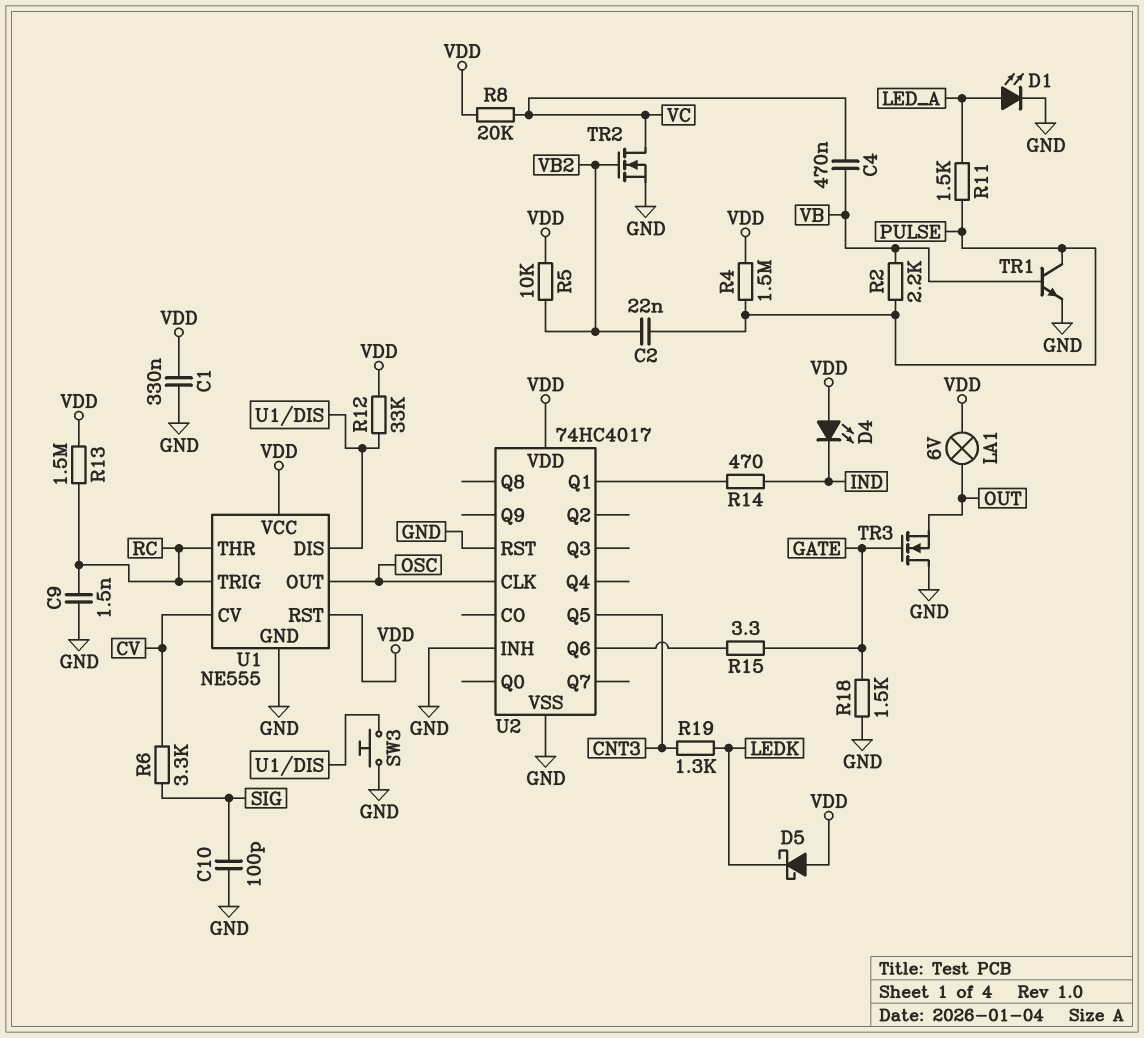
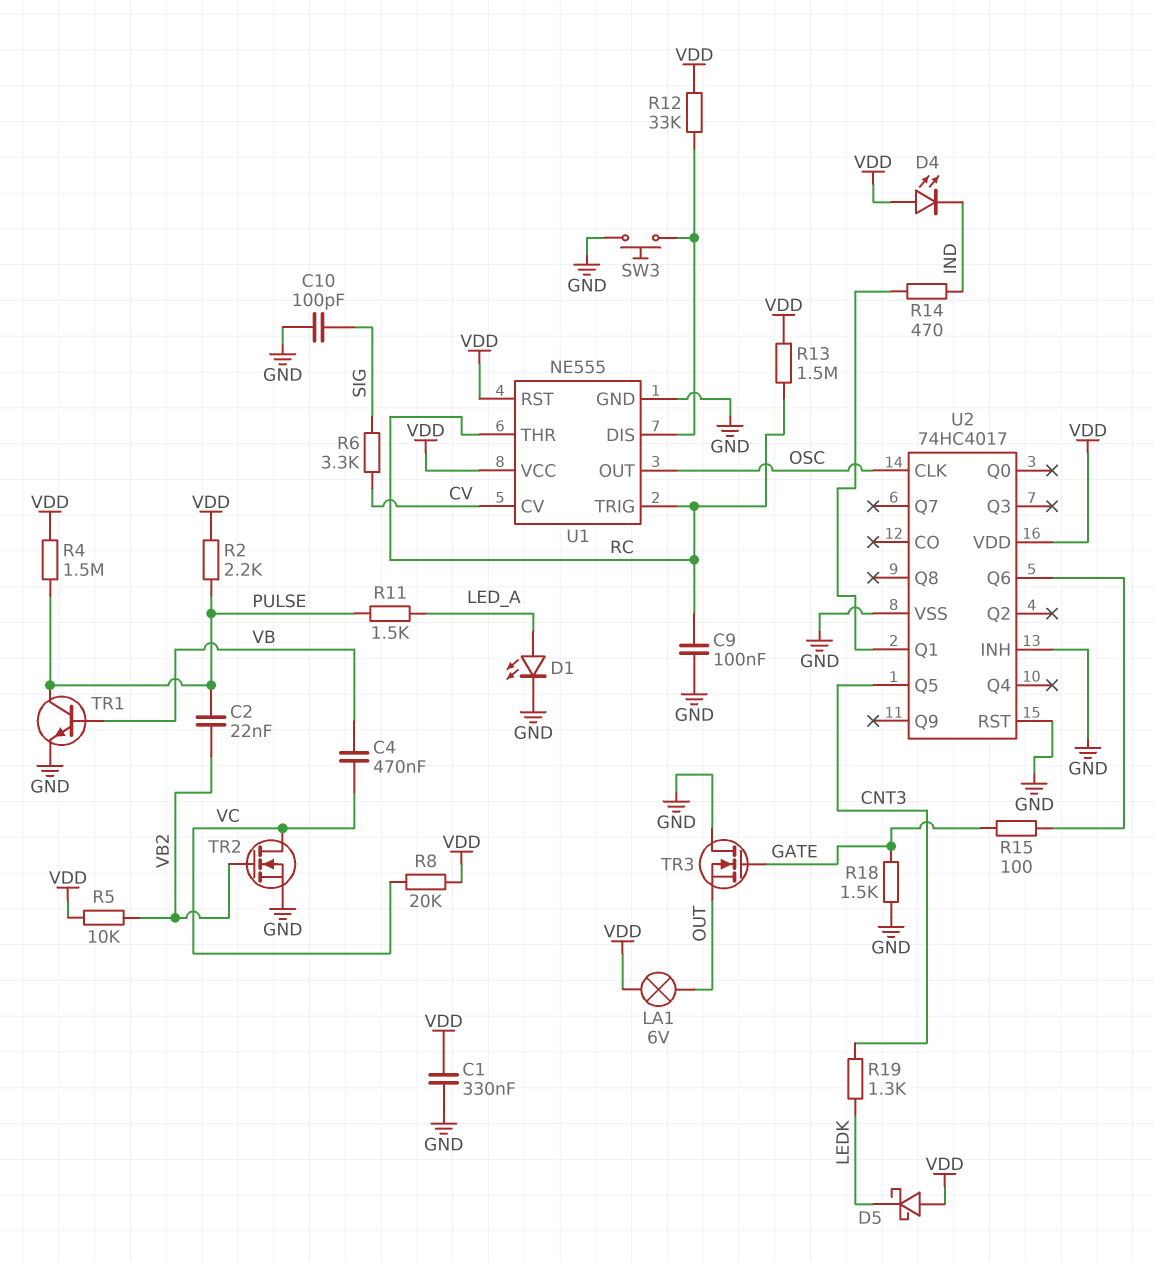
C9: 1.5nF (GND, RC) -> 100nF (GND, RC)
R2: 2.2k (PULSE, VB) -> 2.2k (PULSE, VDD)
R15: 3.3 (GATE, U2/Q6) -> 100 (GATE, U2/Q6)

